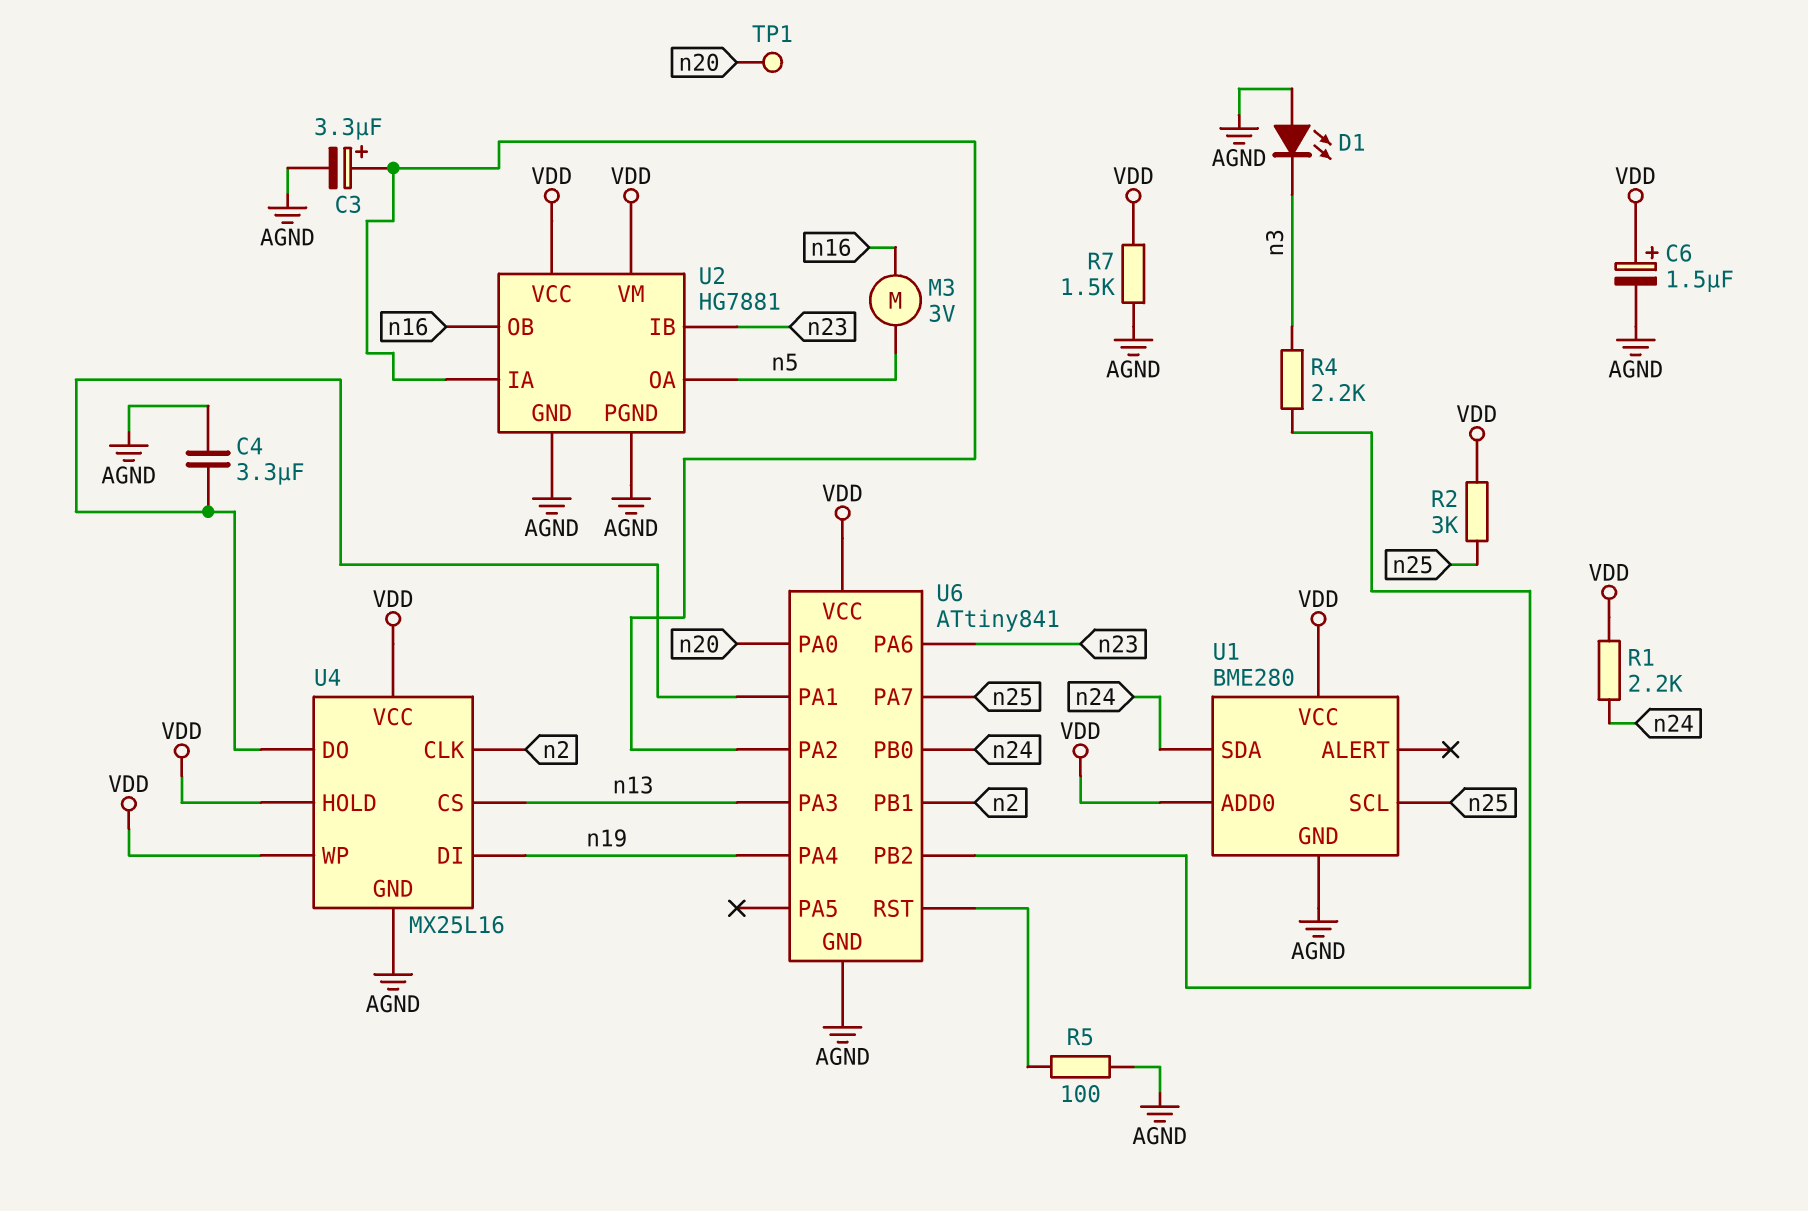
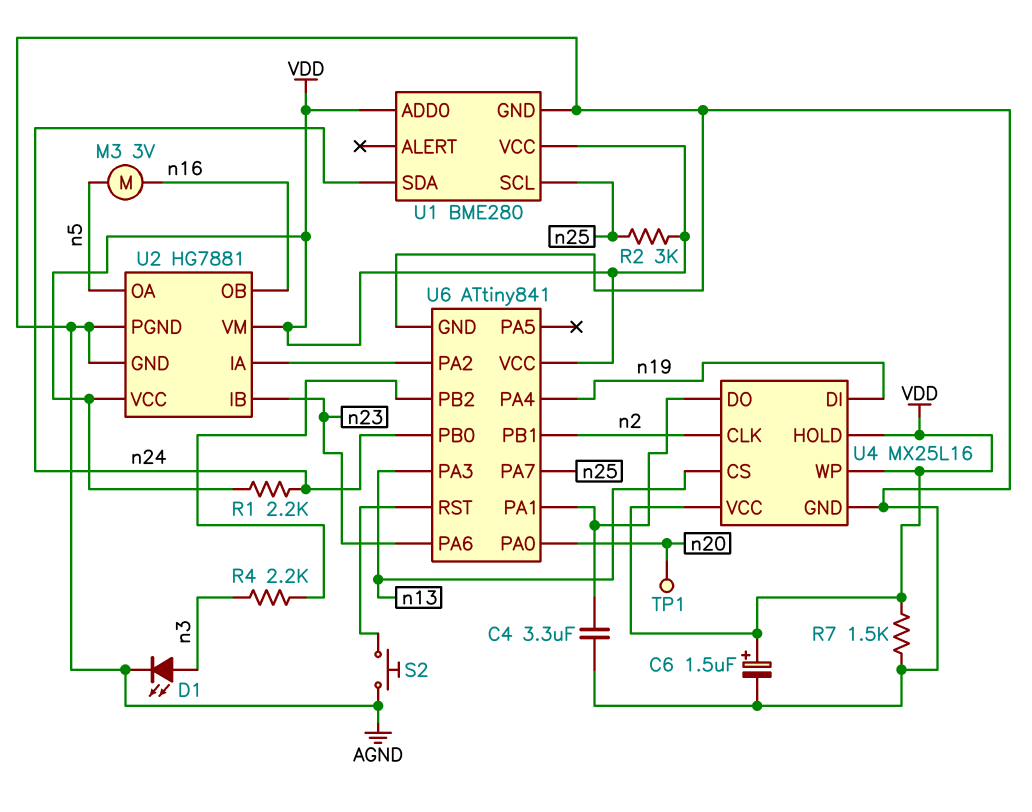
C3: 3.3uF (plus U2/IA, minus AGND) -> none
D1: LED (A AGND, K n3) -> LED (A n3, K AGND)
R5: 100 (AGND, U6/RST) -> none
S2: none -> button (AGND, U6/RST)

